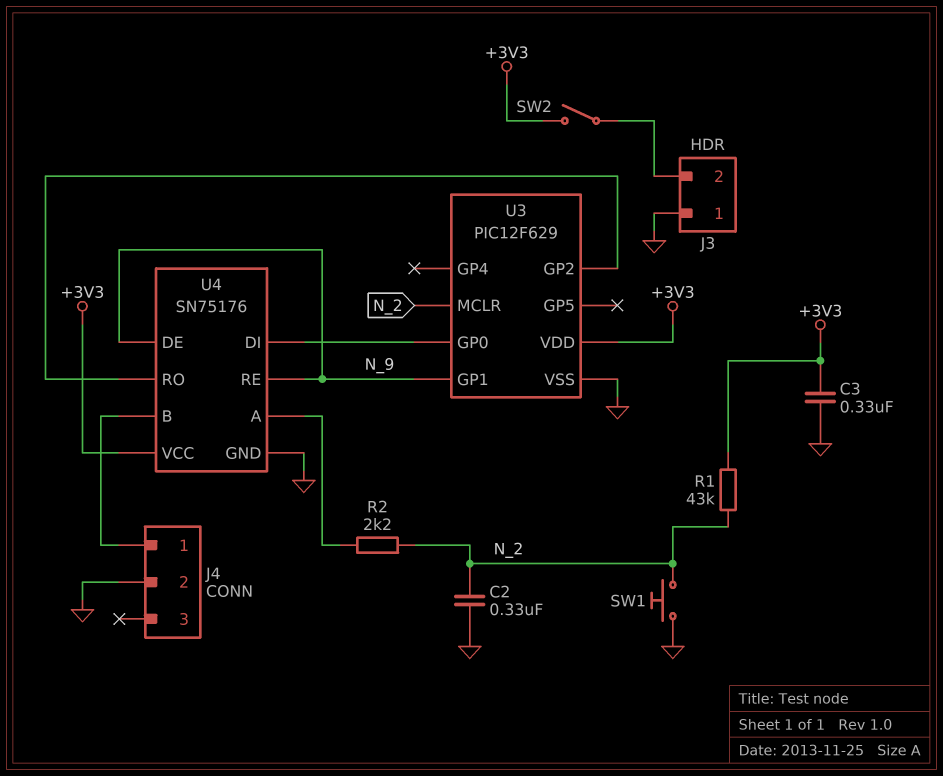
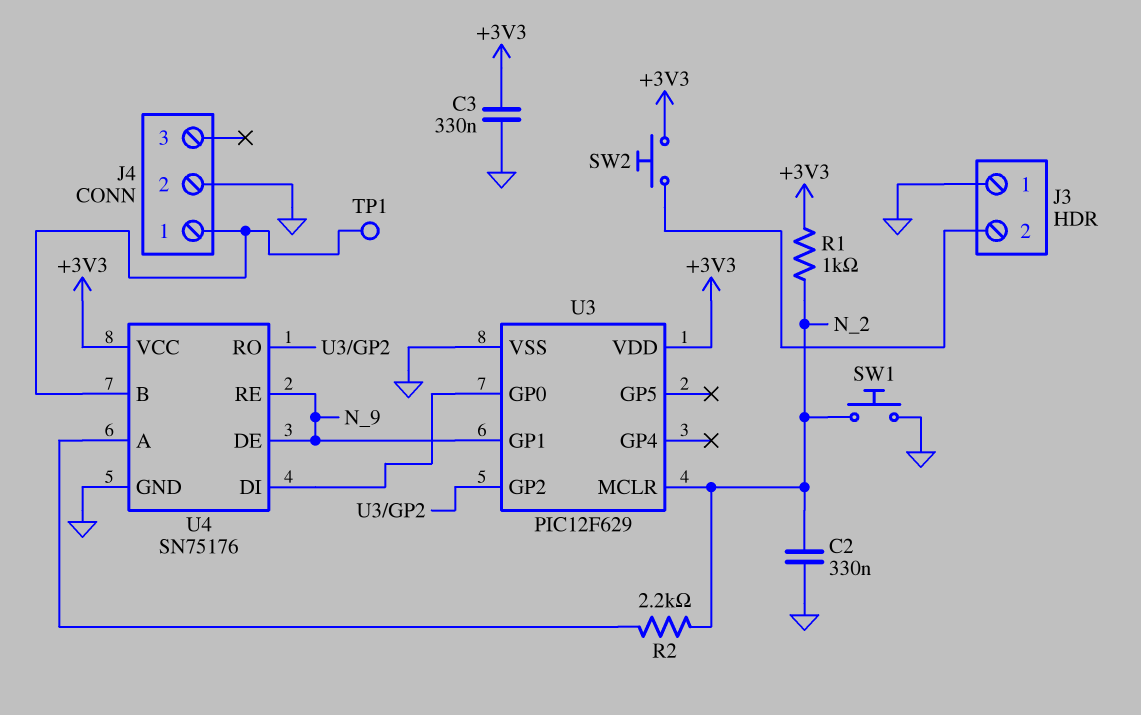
R1: 43k (+3V3, N_2) -> 1k (+3V3, N_2)
SW2: switch (+3V3, J3/2) -> button (+3V3, J3/2)
TP1: none -> test point (J4/1)

